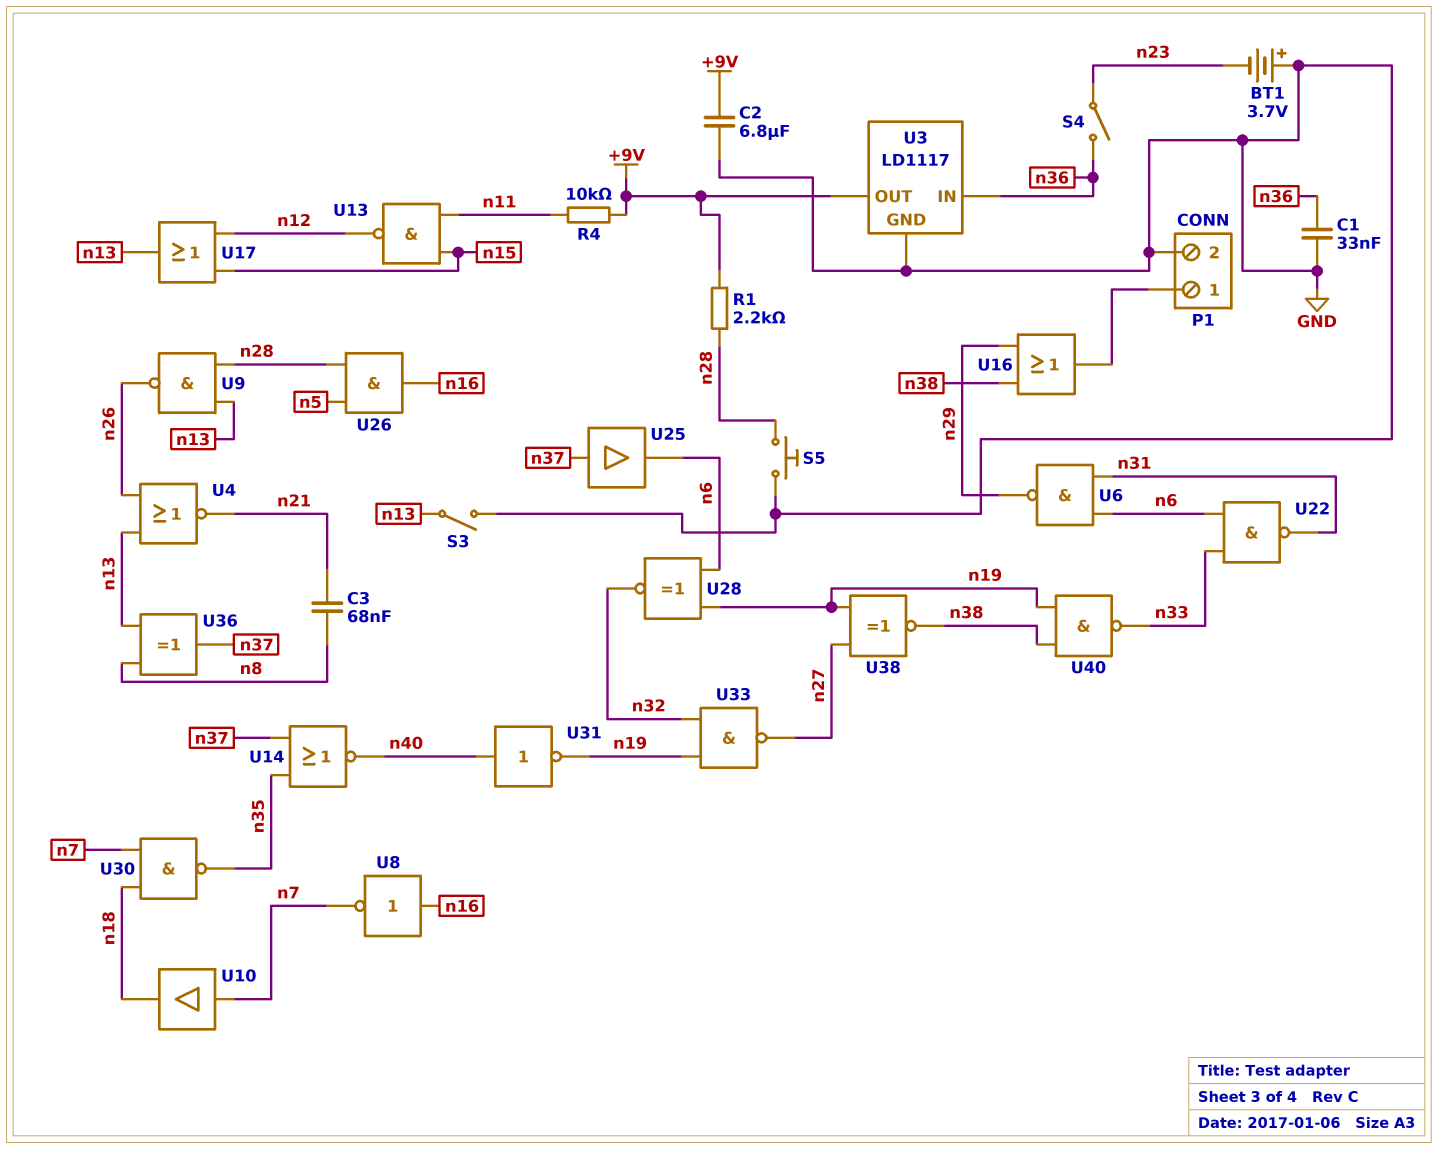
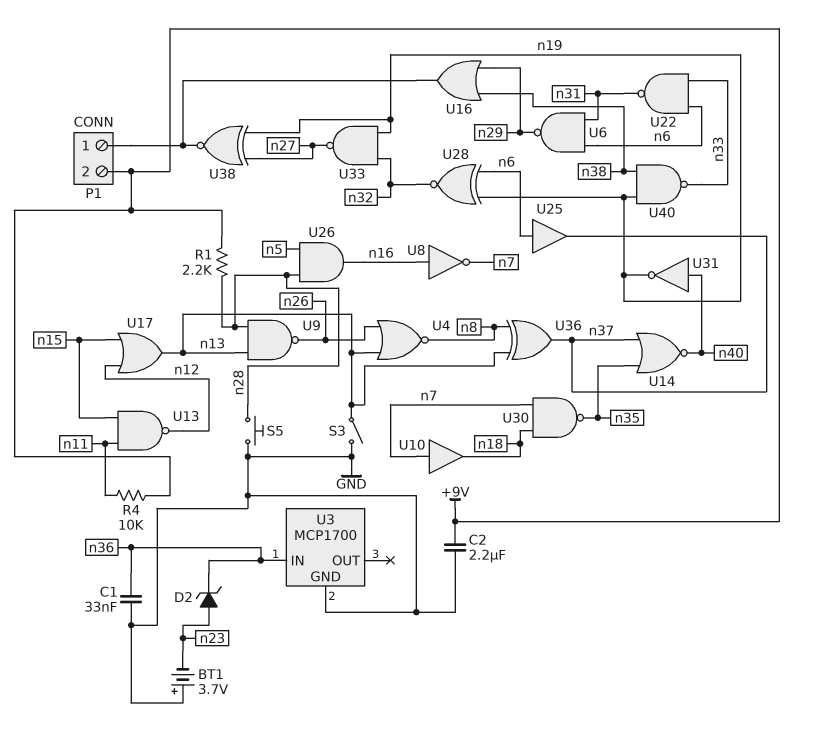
C2: 6.8uF (+9V, GND) -> 2.2uF (+9V, GND)
C3: 68nF (n8, n21) -> none
D2: none -> zener (A n23, K n36)
P1 pin 2: GND -> +9V
S4: switch (n23, n36) -> none
U3: LD1117 -> MCP1700
U3 pin OUT: +9V -> none
U4: NOR (in n13, in n26, out n21) -> NOR (in n13, in n26, out n8)
U25: buffer (in n37, out n6) -> buffer (in n6, out n37)
U38: XNOR (in n19, in n27, out n38) -> XNOR (in n19, in n27, out P1/1)

